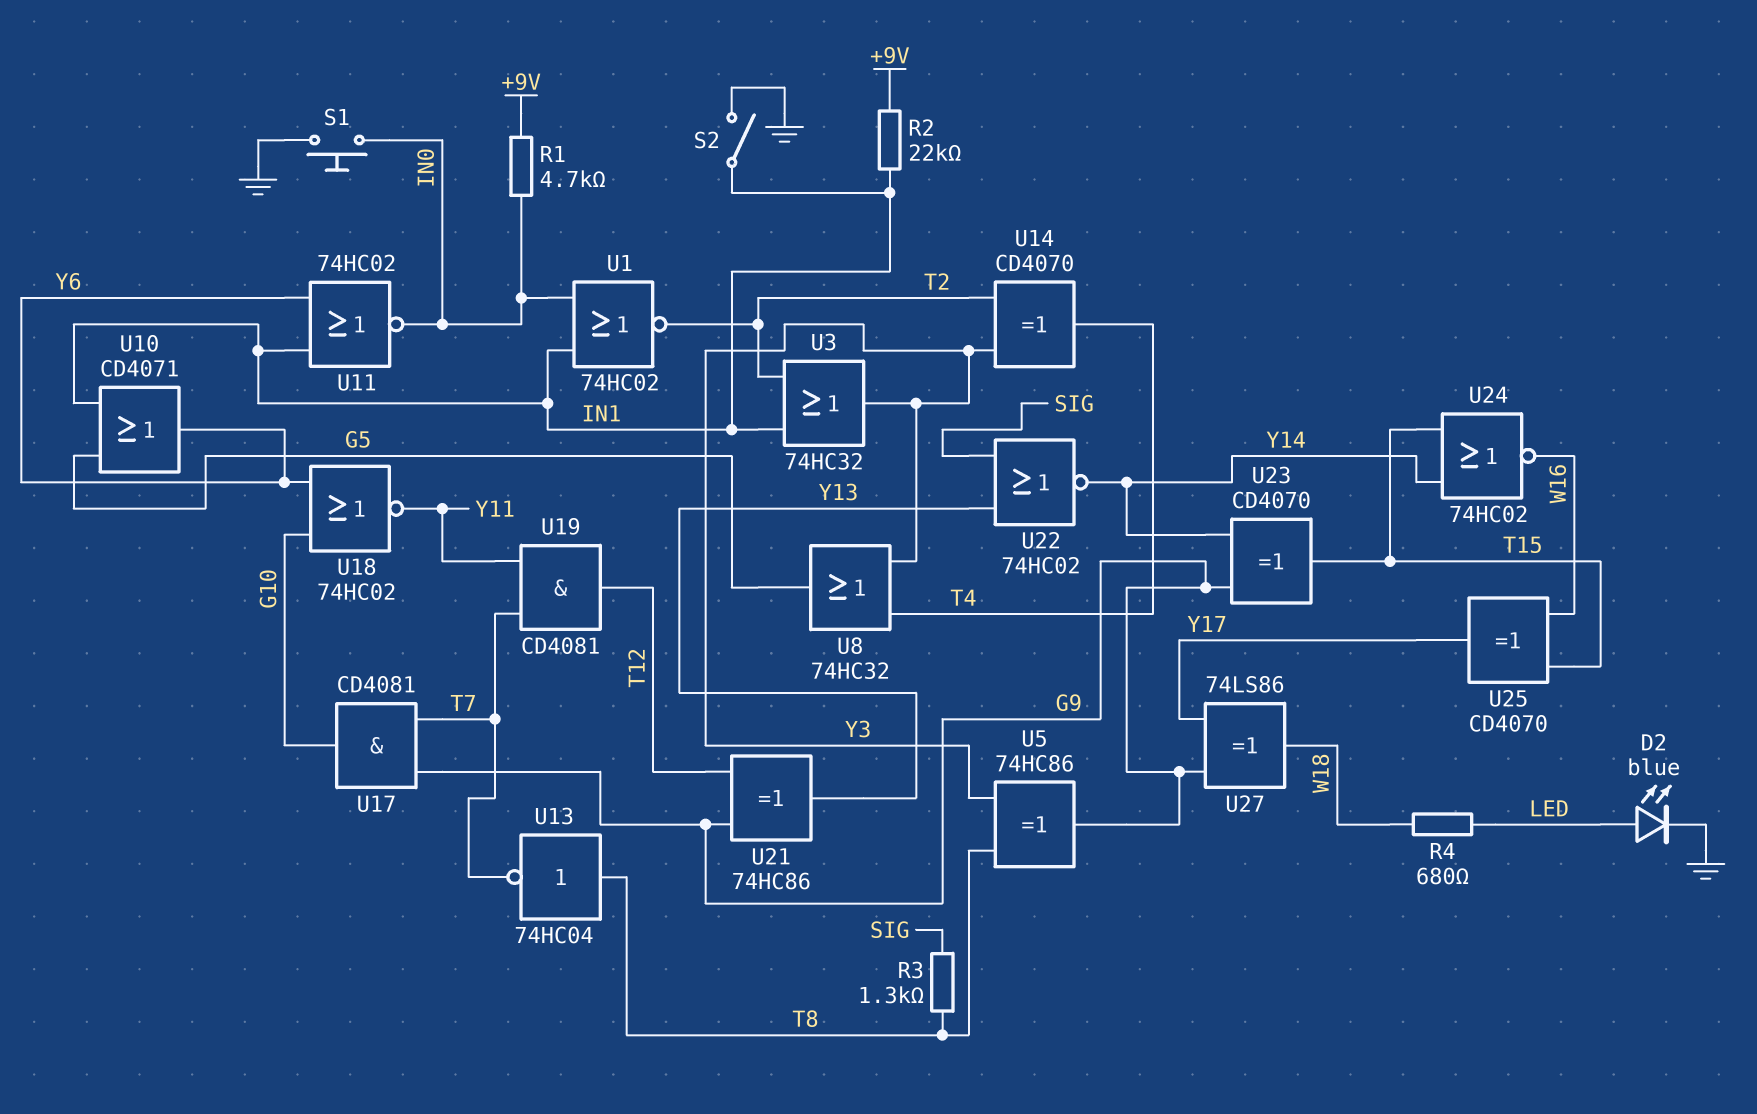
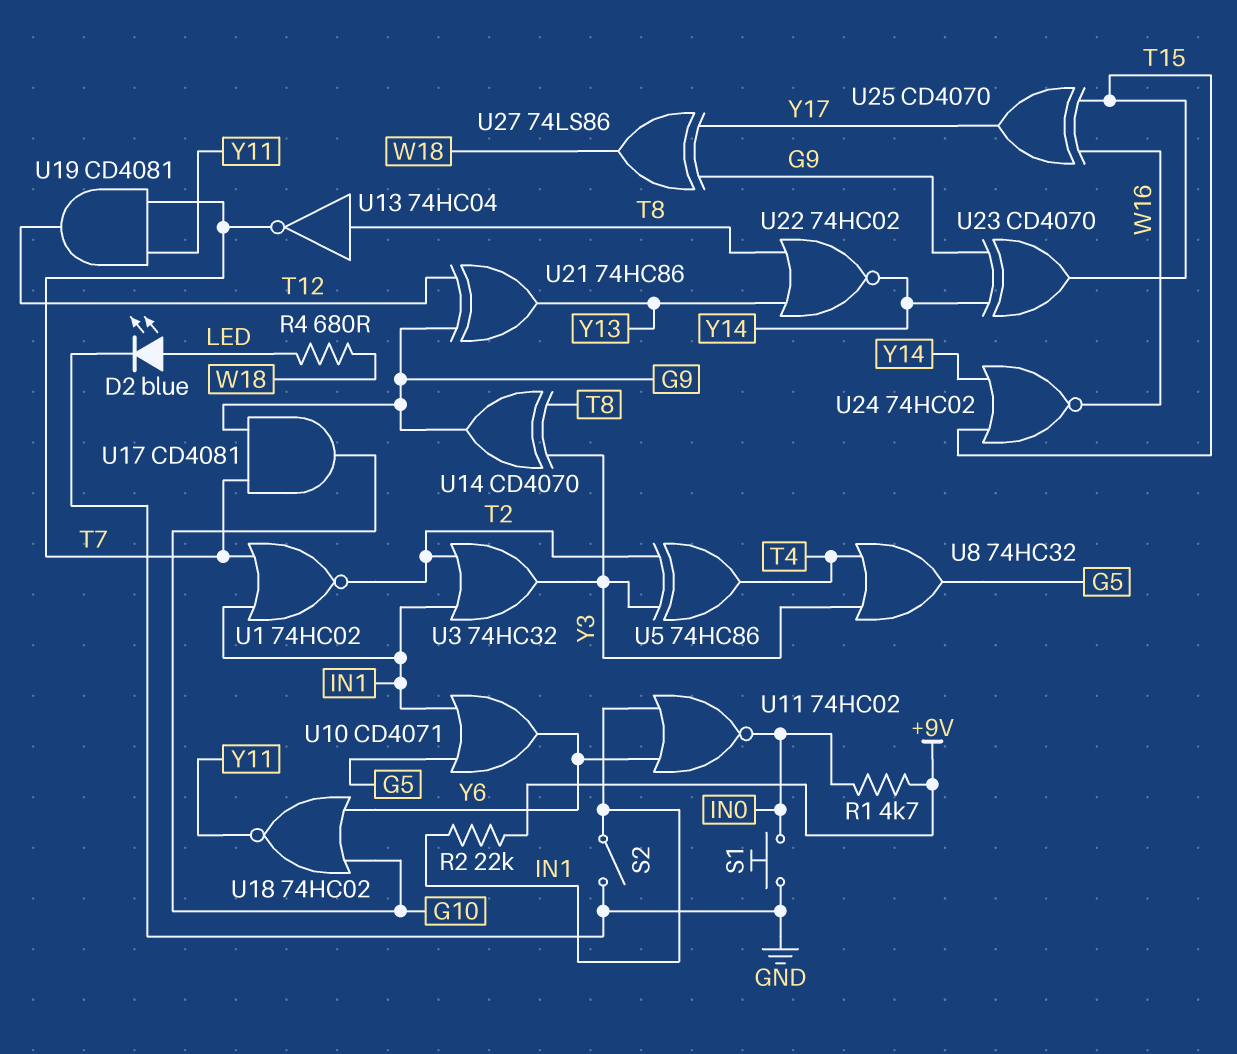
R3: 1.3k (SIG, T8) -> none
U1: NOR 74HC02 (in IN0, in IN1, out T2) -> NOR 74HC02 (in IN1, in T7, out T2)
U5: XOR 74HC86 (in T8, in Y3, out G9) -> XOR 74HC86 (in T2, in Y3, out T4)
U14: XOR CD4070 (in T2, in Y3, out T4) -> XOR CD4070 (in T8, in Y3, out G9)
U22: NOR 74HC02 (in SIG, in Y13, out Y14) -> NOR 74HC02 (in T8, in Y13, out Y14)

